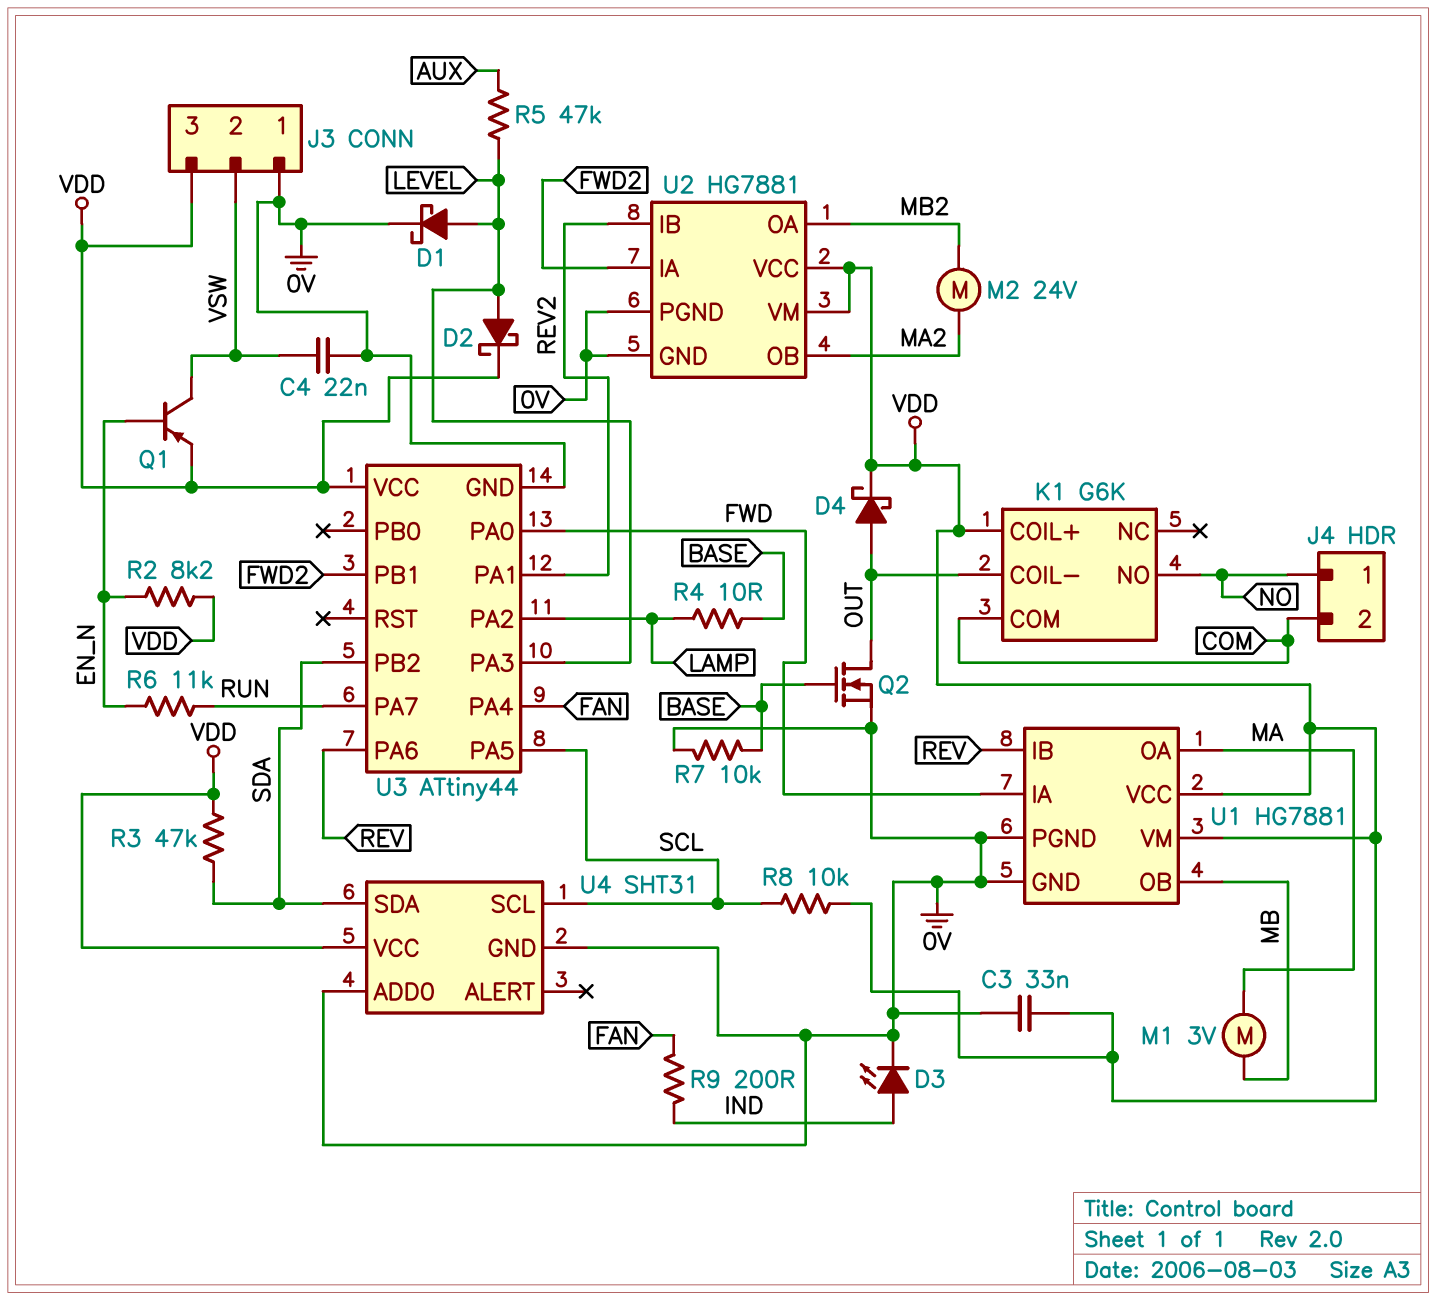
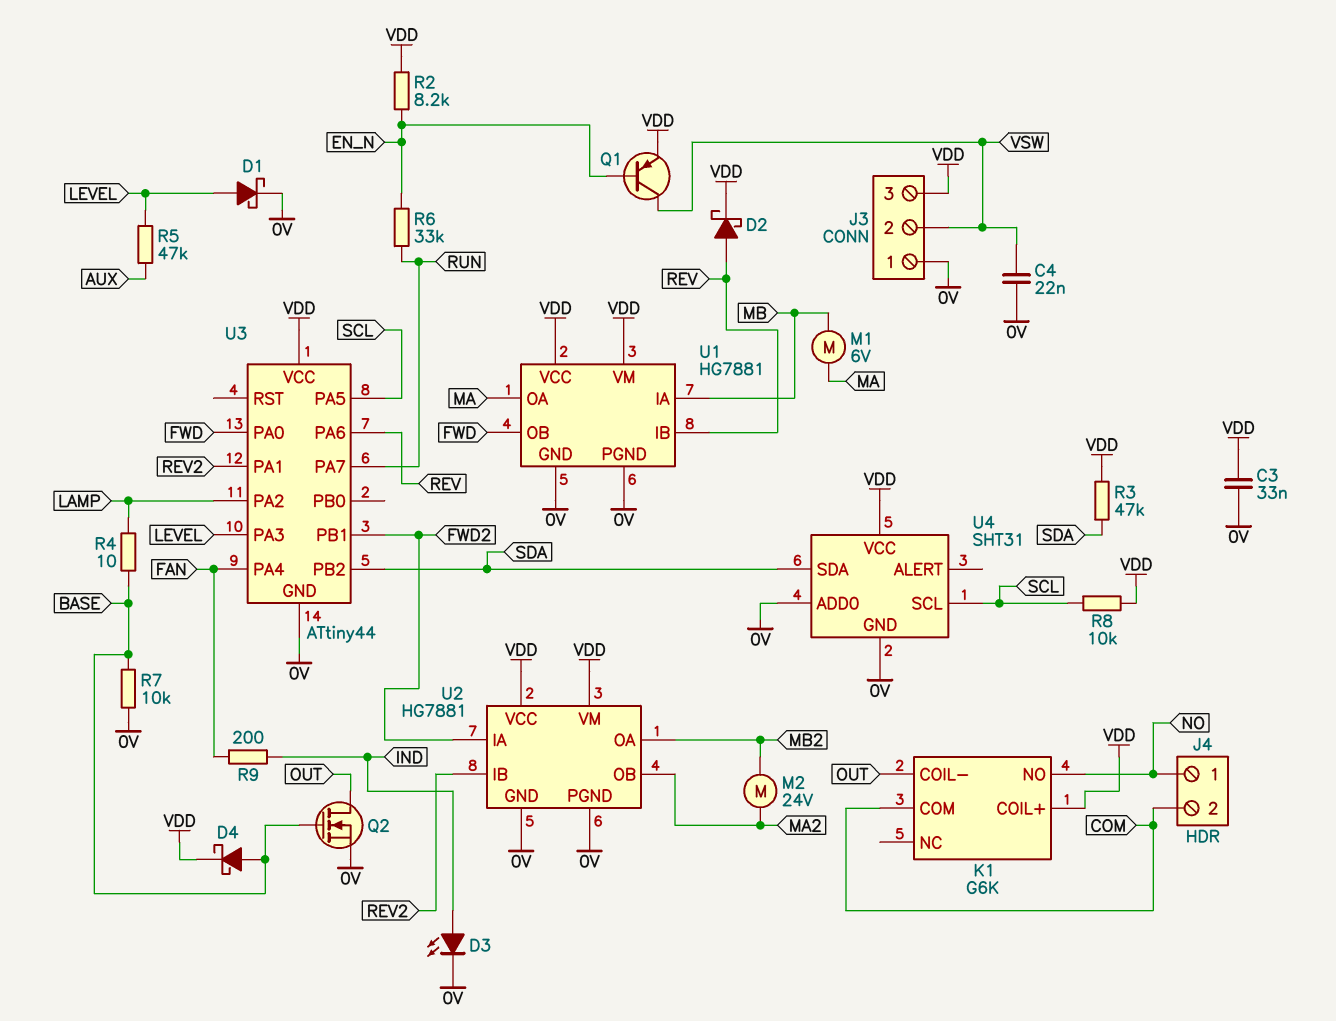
D2: schottky (A LEVEL, K VDD) -> schottky (A REV, K VDD)
D4: schottky (A OUT, K VDD) -> schottky (A BASE, K VDD)
M1: motor 3V (MA, MB) -> motor 6V (MA, MB)
R6: 11k (EN_N, RUN) -> 33k (EN_N, RUN)
U1 pin IA: FWD -> MB
U1 pin OB: MB -> FWD

